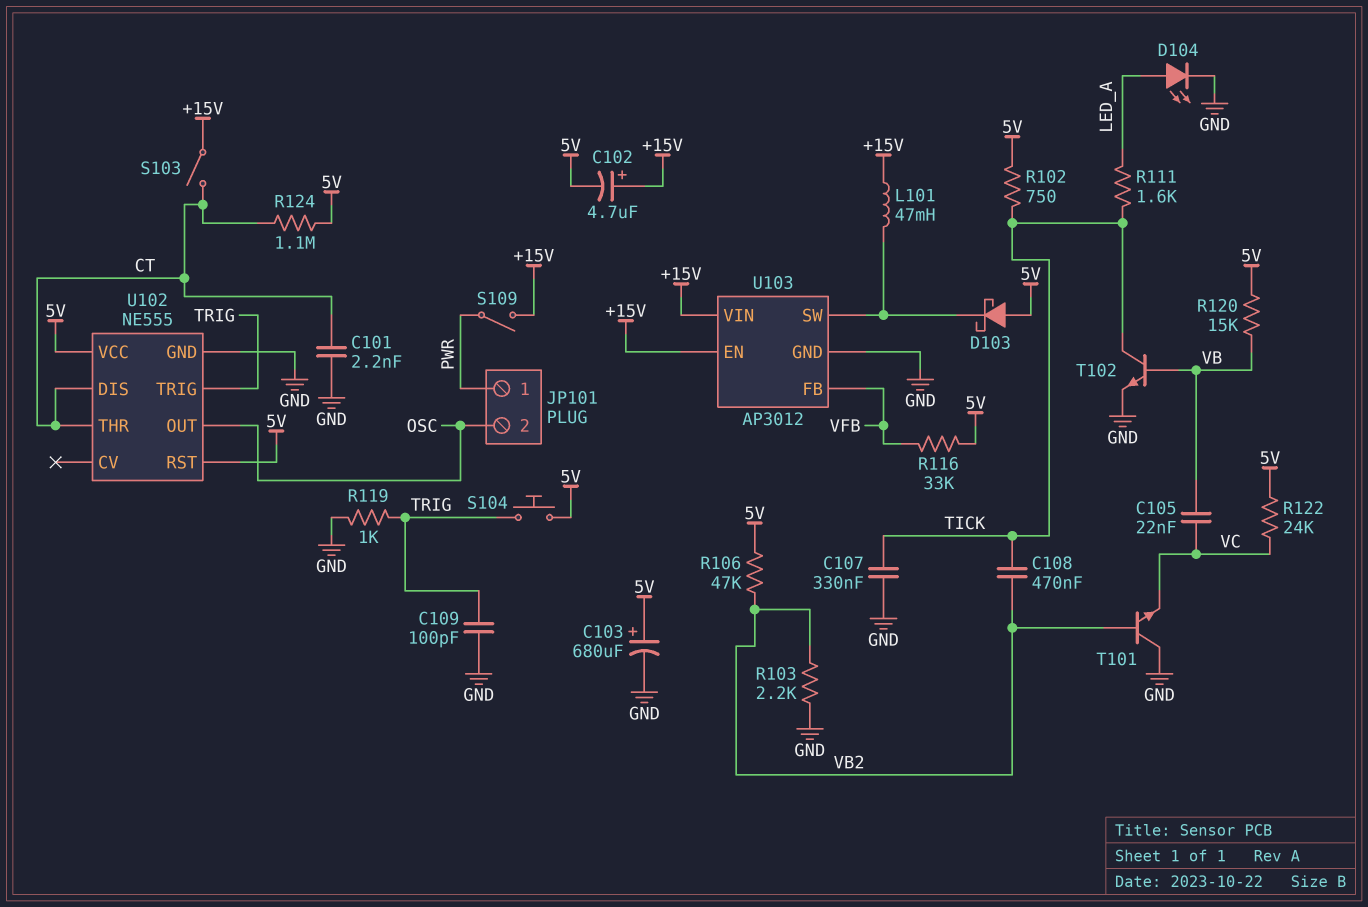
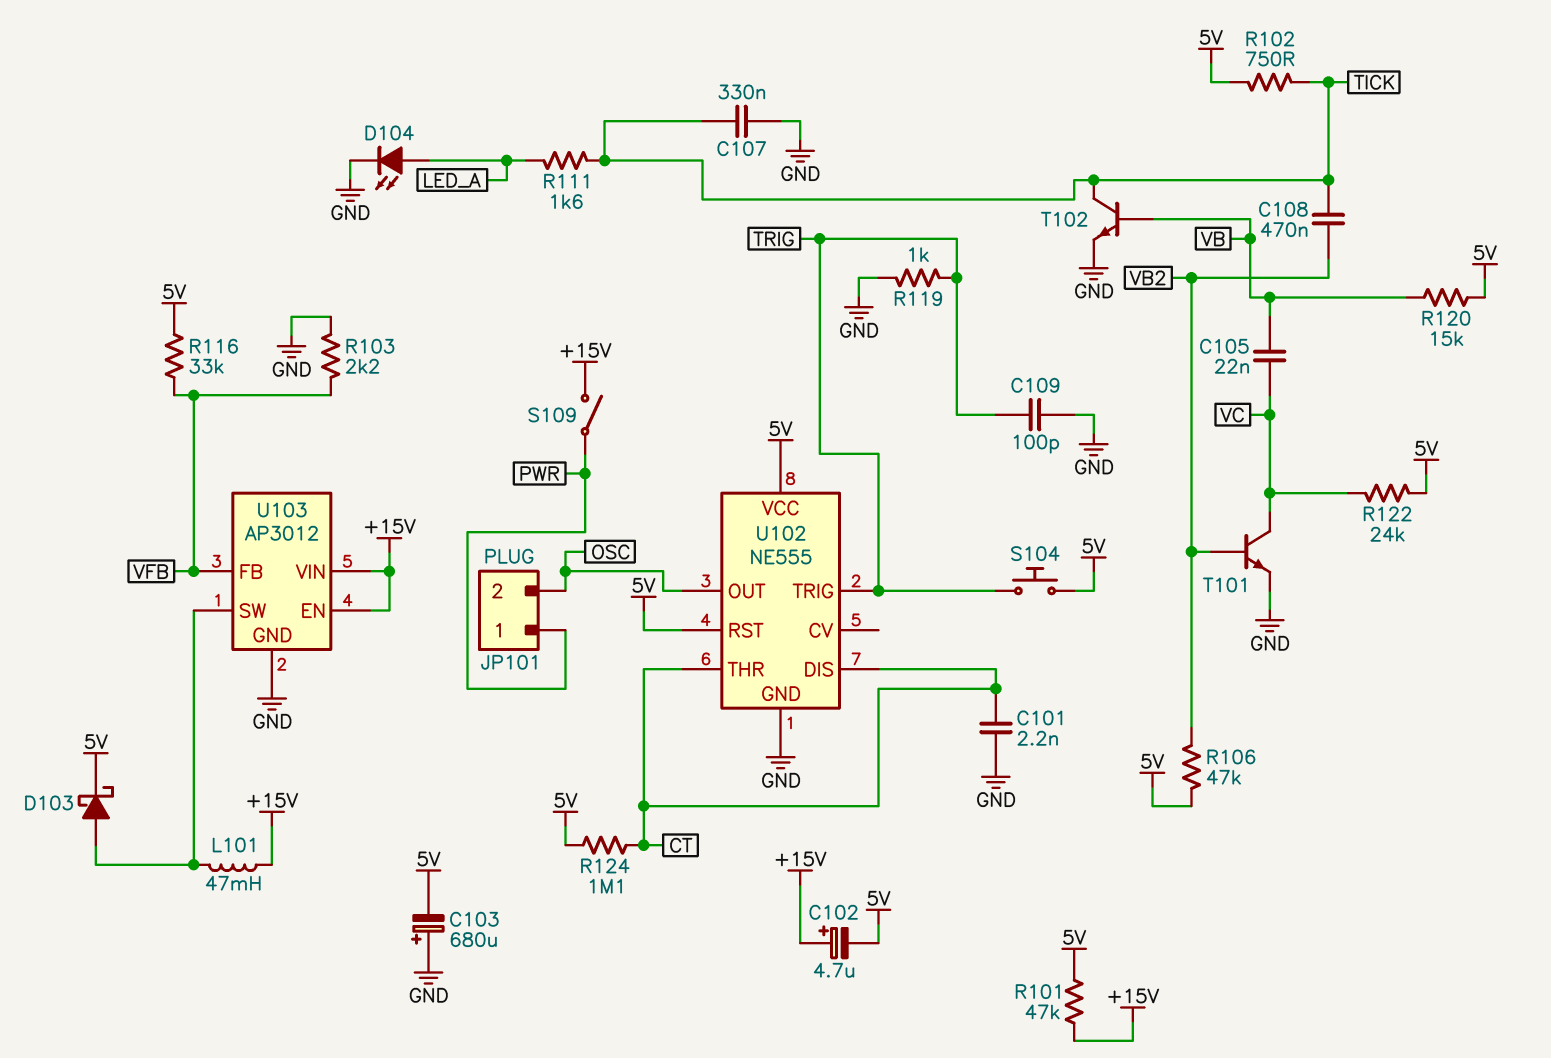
C103: 680uF (plus 5V, minus GND) -> 680uF (plus GND, minus 5V)
D103: schottky (A 5V, K U103/SW) -> schottky (A U103/SW, K 5V)
R101: none -> 47k (+15V, 5V)
R103: 2.2k (GND, VB2) -> 2.2k (GND, VFB)
S103: switch (+15V, CT) -> none
T101: NPN (B VB2, C GND, E VC) -> NPN (B VB2, C VC, E GND)

